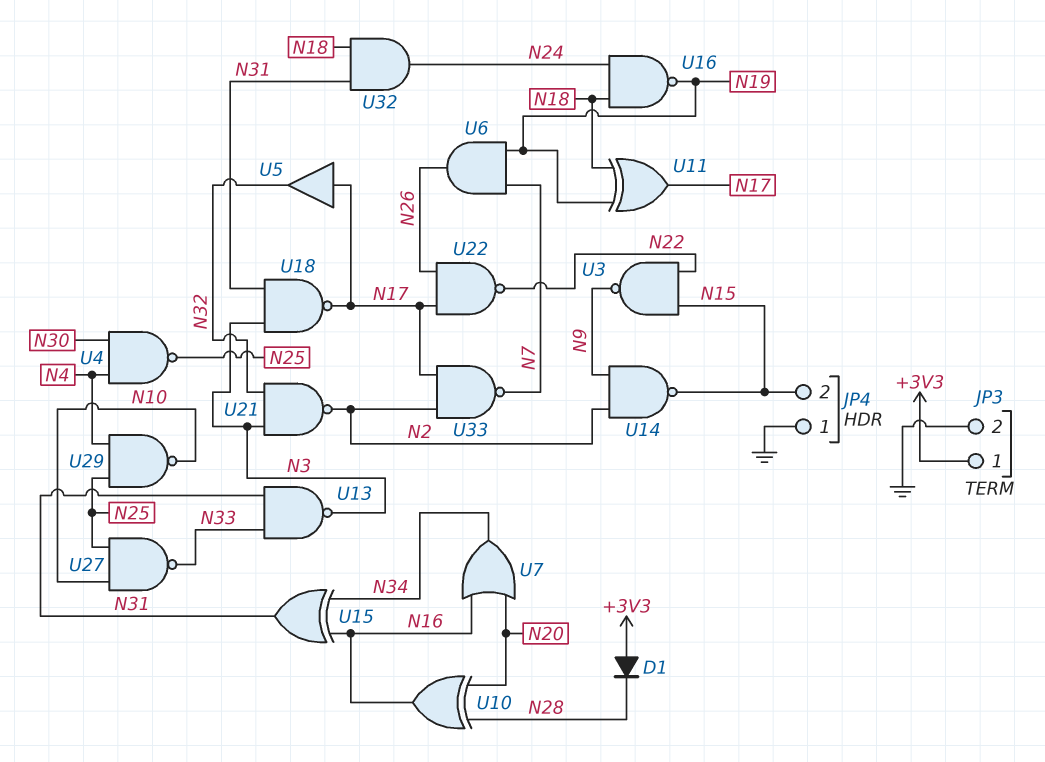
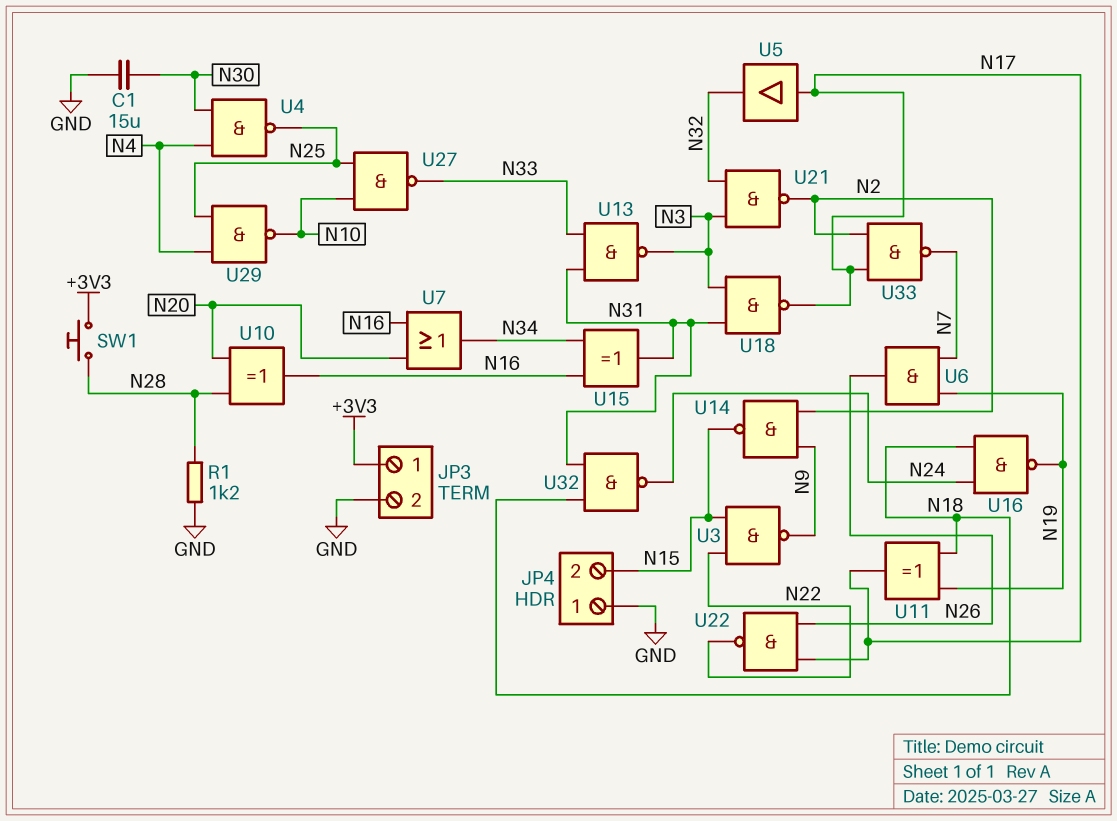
C1: none -> 15uF (GND, N30)
D1: diode (A +3V3, K N28) -> none
R1: none -> 1.2k (GND, N28)
SW1: none -> button (+3V3, N28)
U32: AND (in N18, in N31, out N24) -> NAND (in N18, in N31, out N24)

